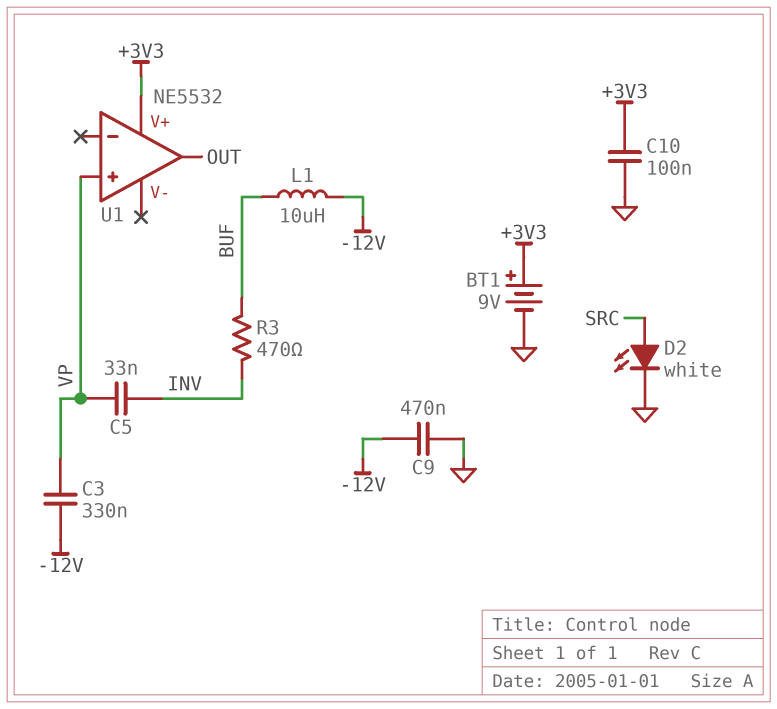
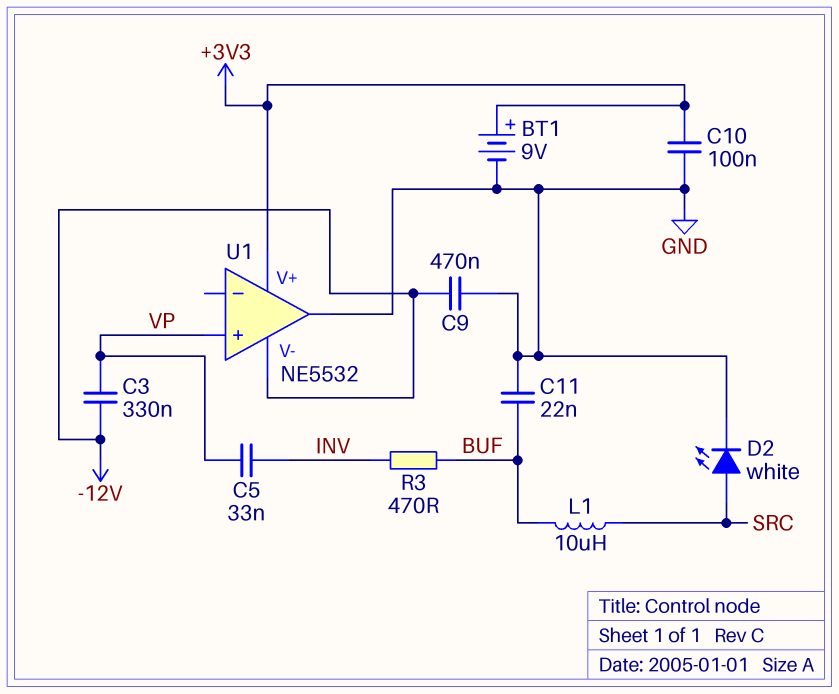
C11: none -> 22nF (BUF, GND)
L1: 10uH (-12V, BUF) -> 10uH (BUF, SRC)
U1 pin V-: none -> -12V
U1 pin out: OUT -> GND

